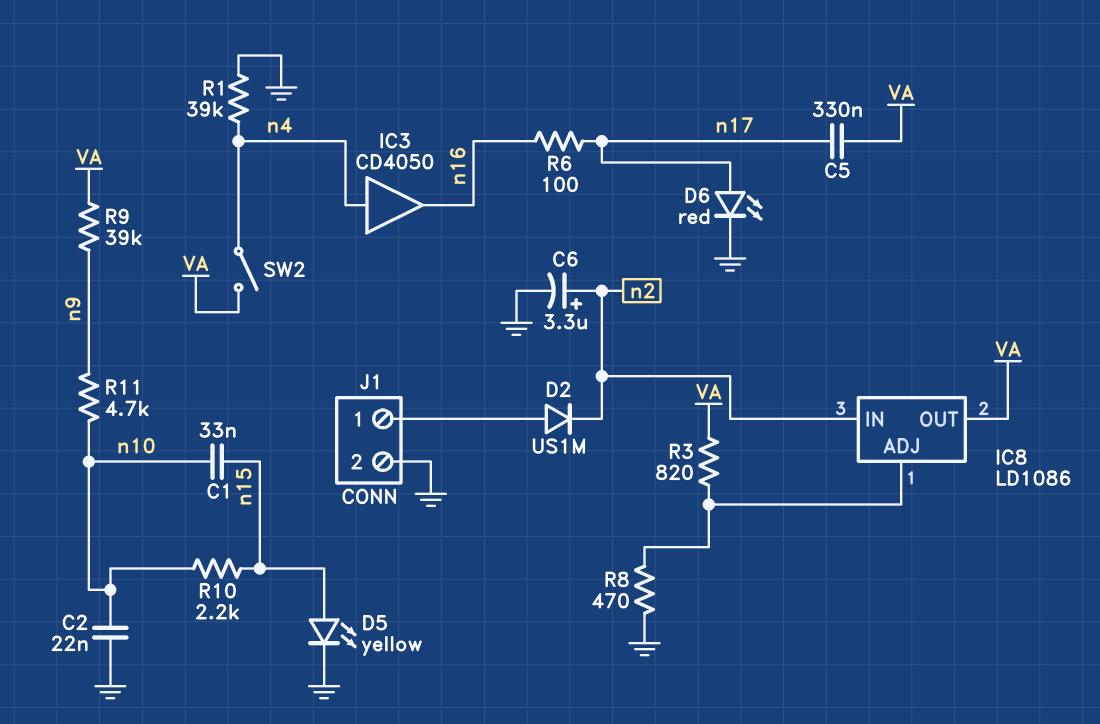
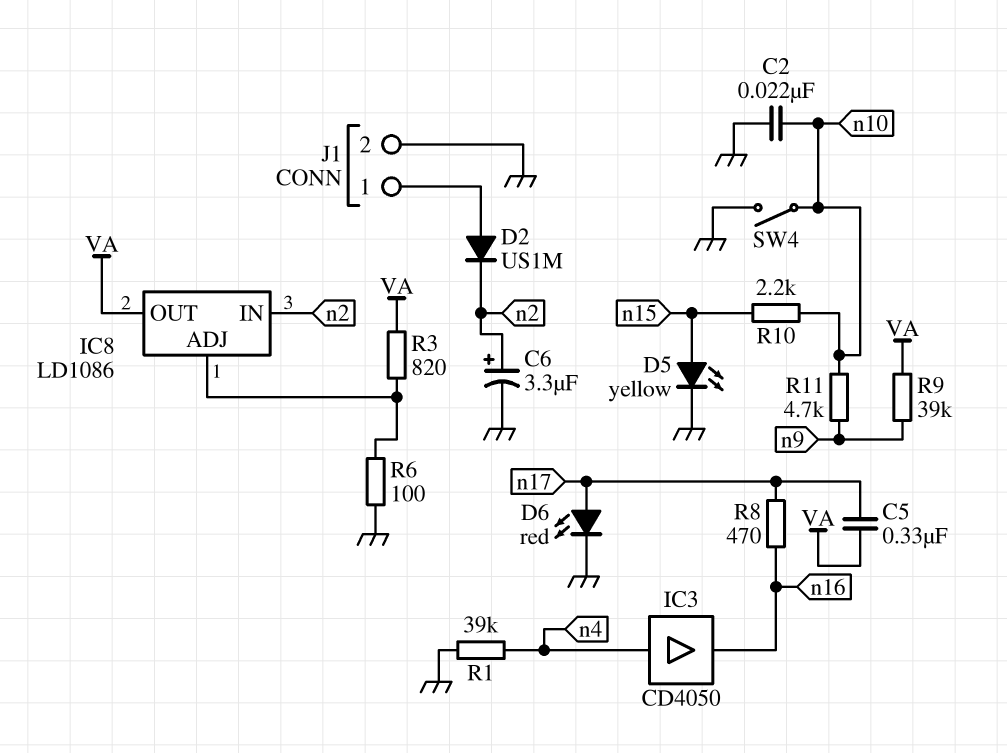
C1: 33nF (n10, n15) -> none
R6: 100 (n16, n17) -> 100 (GND, IC8/ADJ)
R8: 470 (GND, IC8/ADJ) -> 470 (n16, n17)
SW2: switch (VA, n4) -> none
SW4: none -> switch (GND, n10)

